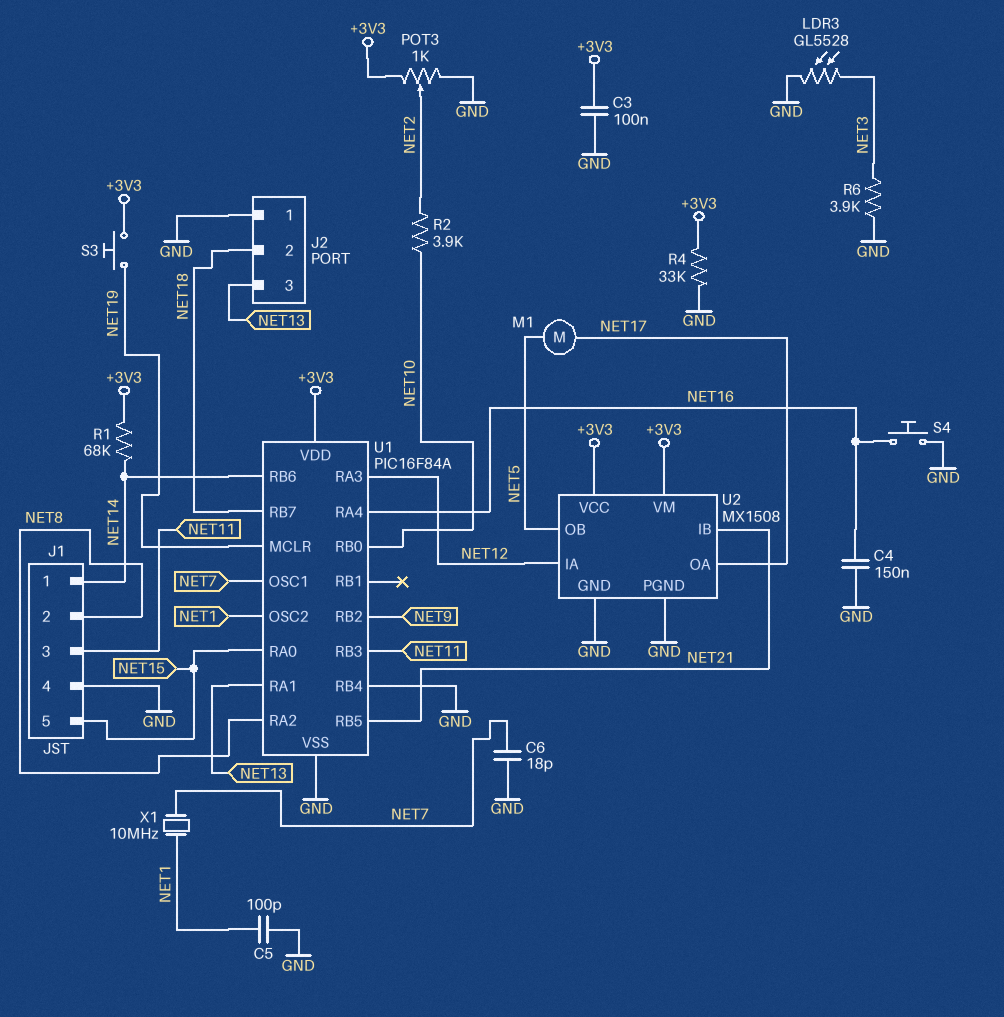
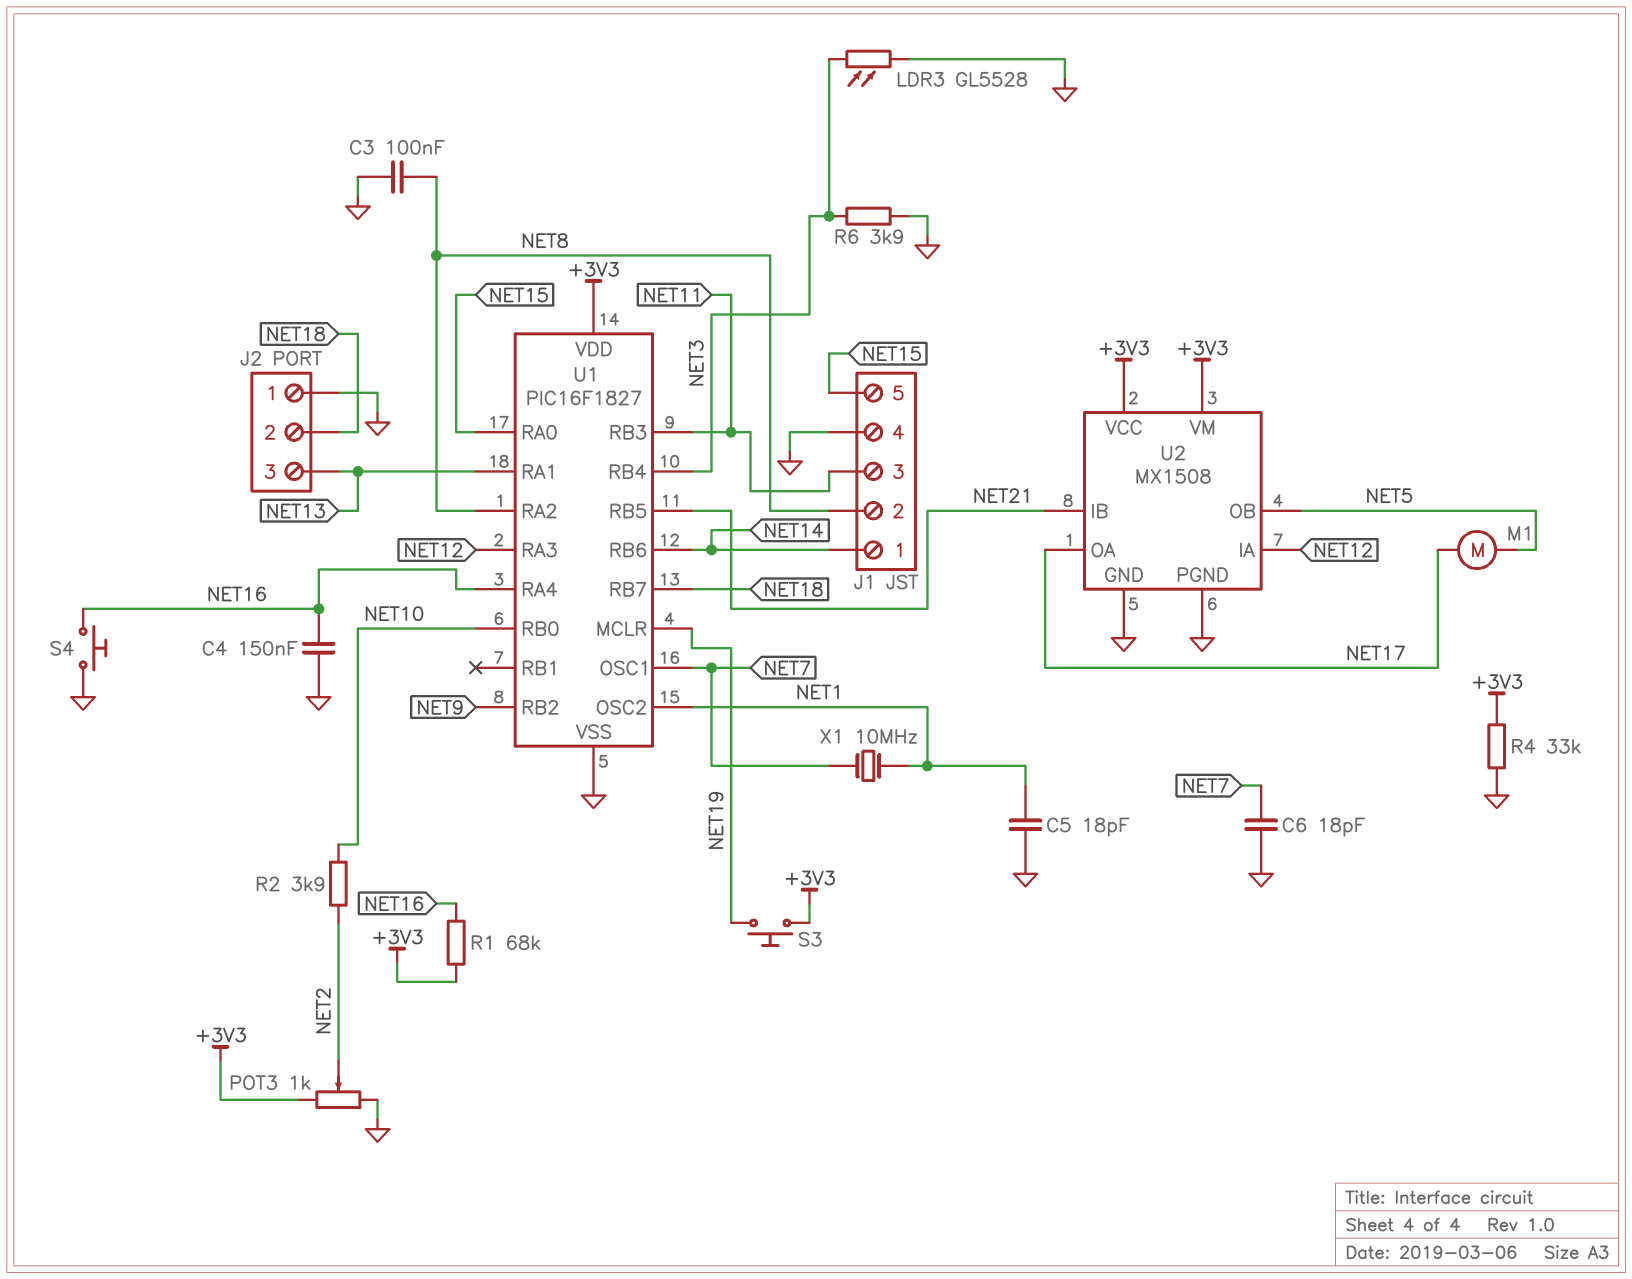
C3: 100nF (+3V3, GND) -> 100nF (GND, NET8)
C5: 100pF (GND, NET1) -> 18pF (GND, NET1)
R1: 68k (+3V3, NET14) -> 68k (+3V3, NET16)
U1: PIC16F84A -> PIC16F1827
U1 pin RB4: GND -> NET3

